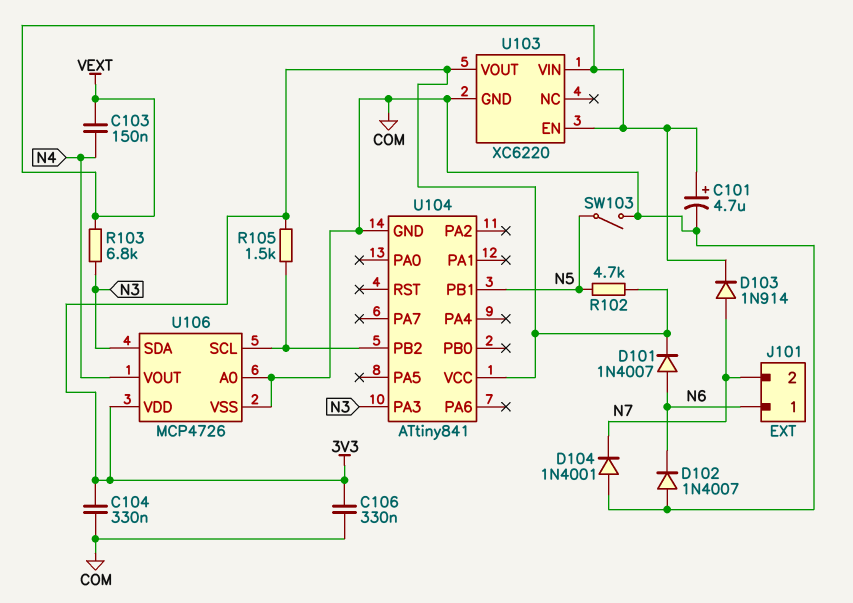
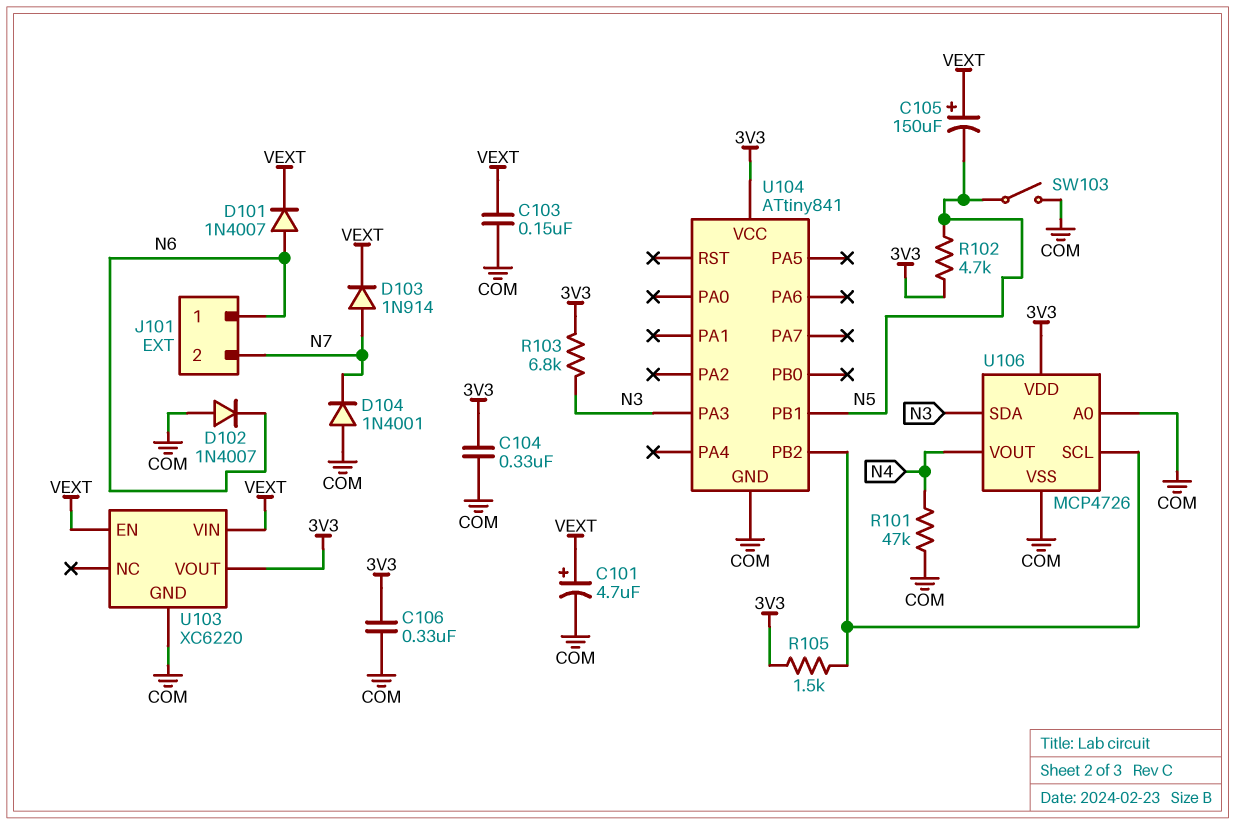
C103: 150nF (N4, VEXT) -> 150nF (COM, VEXT)
C105: none -> 150uF (plus VEXT, minus N5)
D101: diode 1N4007 (A N6, K 3V3) -> diode 1N4007 (A N6, K VEXT)
R101: none -> 47k (COM, N4)
R103: 6.8k (N3, VEXT) -> 6.8k (3V3, N3)

